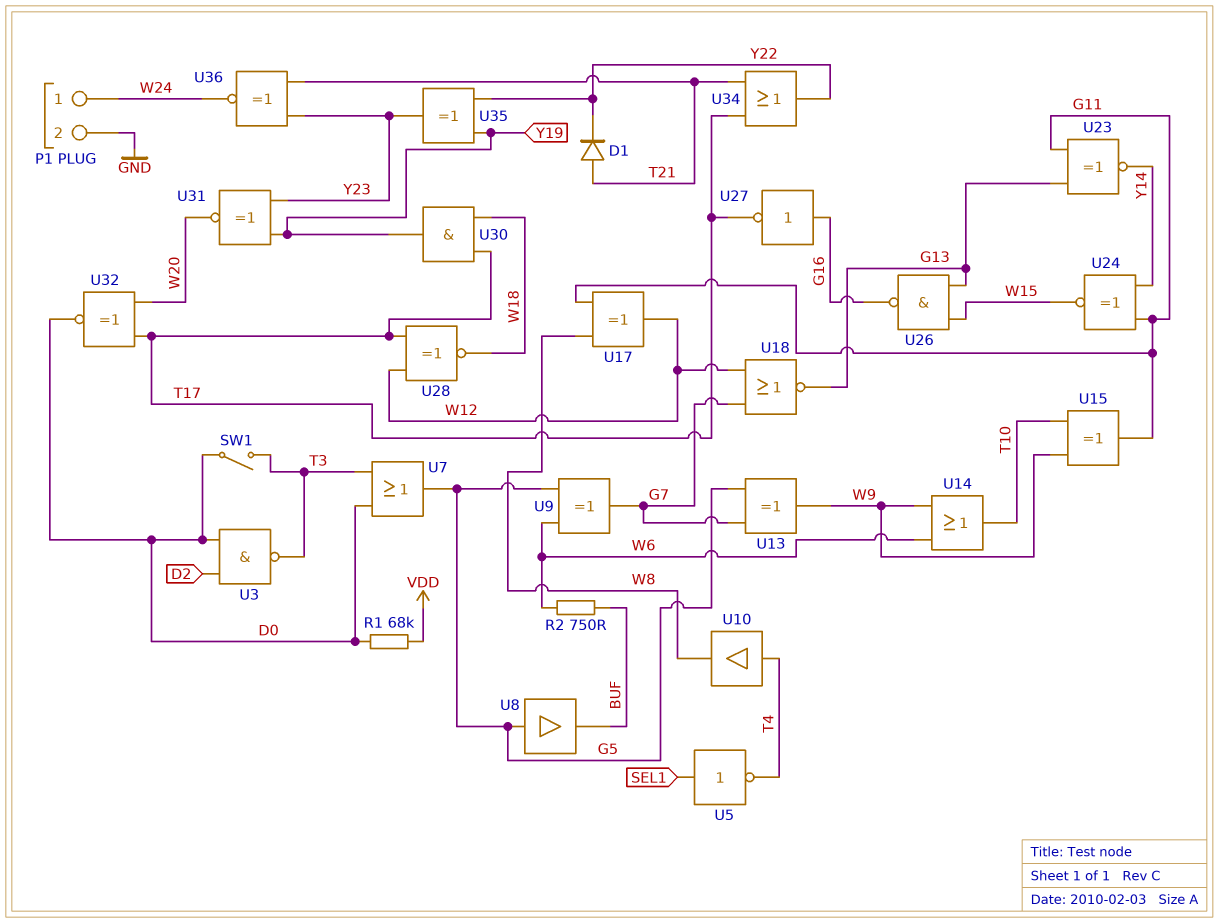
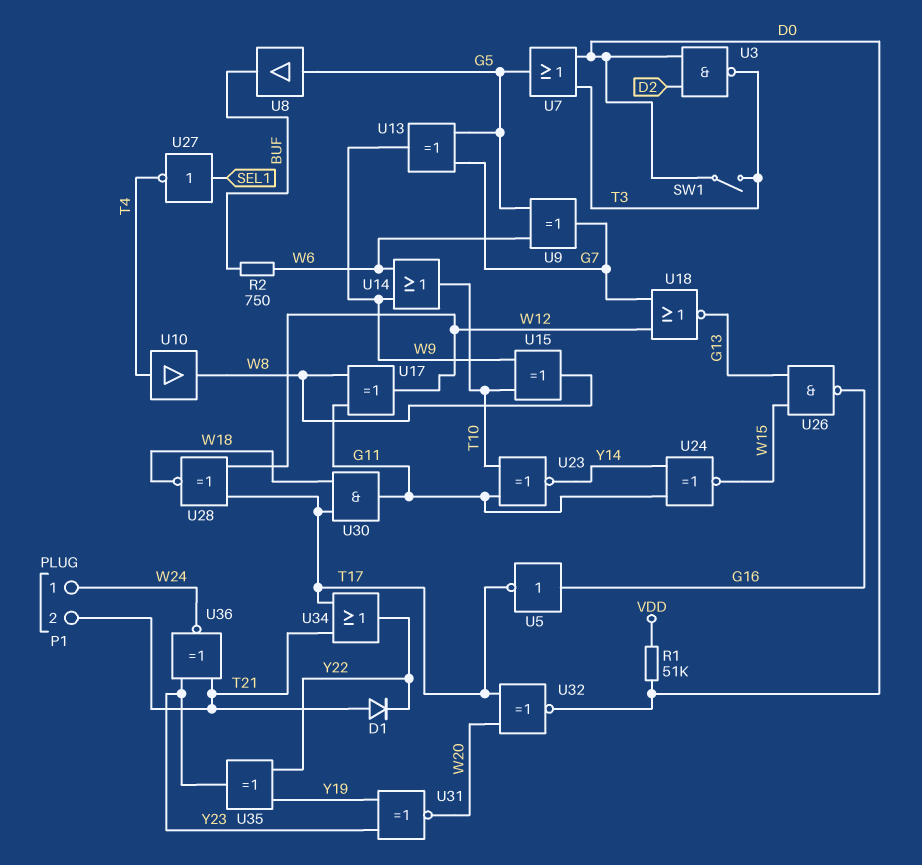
P1 pin 2: GND -> T21
R1: 68k (D0, VDD) -> 51k (D0, VDD)
U5: NOT (in SEL1, out T4) -> NOT (in G16, out T17)
U15: XOR (in T10, in W9, out G11) -> XOR (in T10, in W9, out W8)
U23: XNOR (in G11, in G13, out Y14) -> XNOR (in G11, in T10, out Y14)
U27: NOT (in G16, out T17) -> NOT (in SEL1, out T4)
U30: AND (in T17, in W18, out Y19) -> AND (in T17, in W18, out G11)

